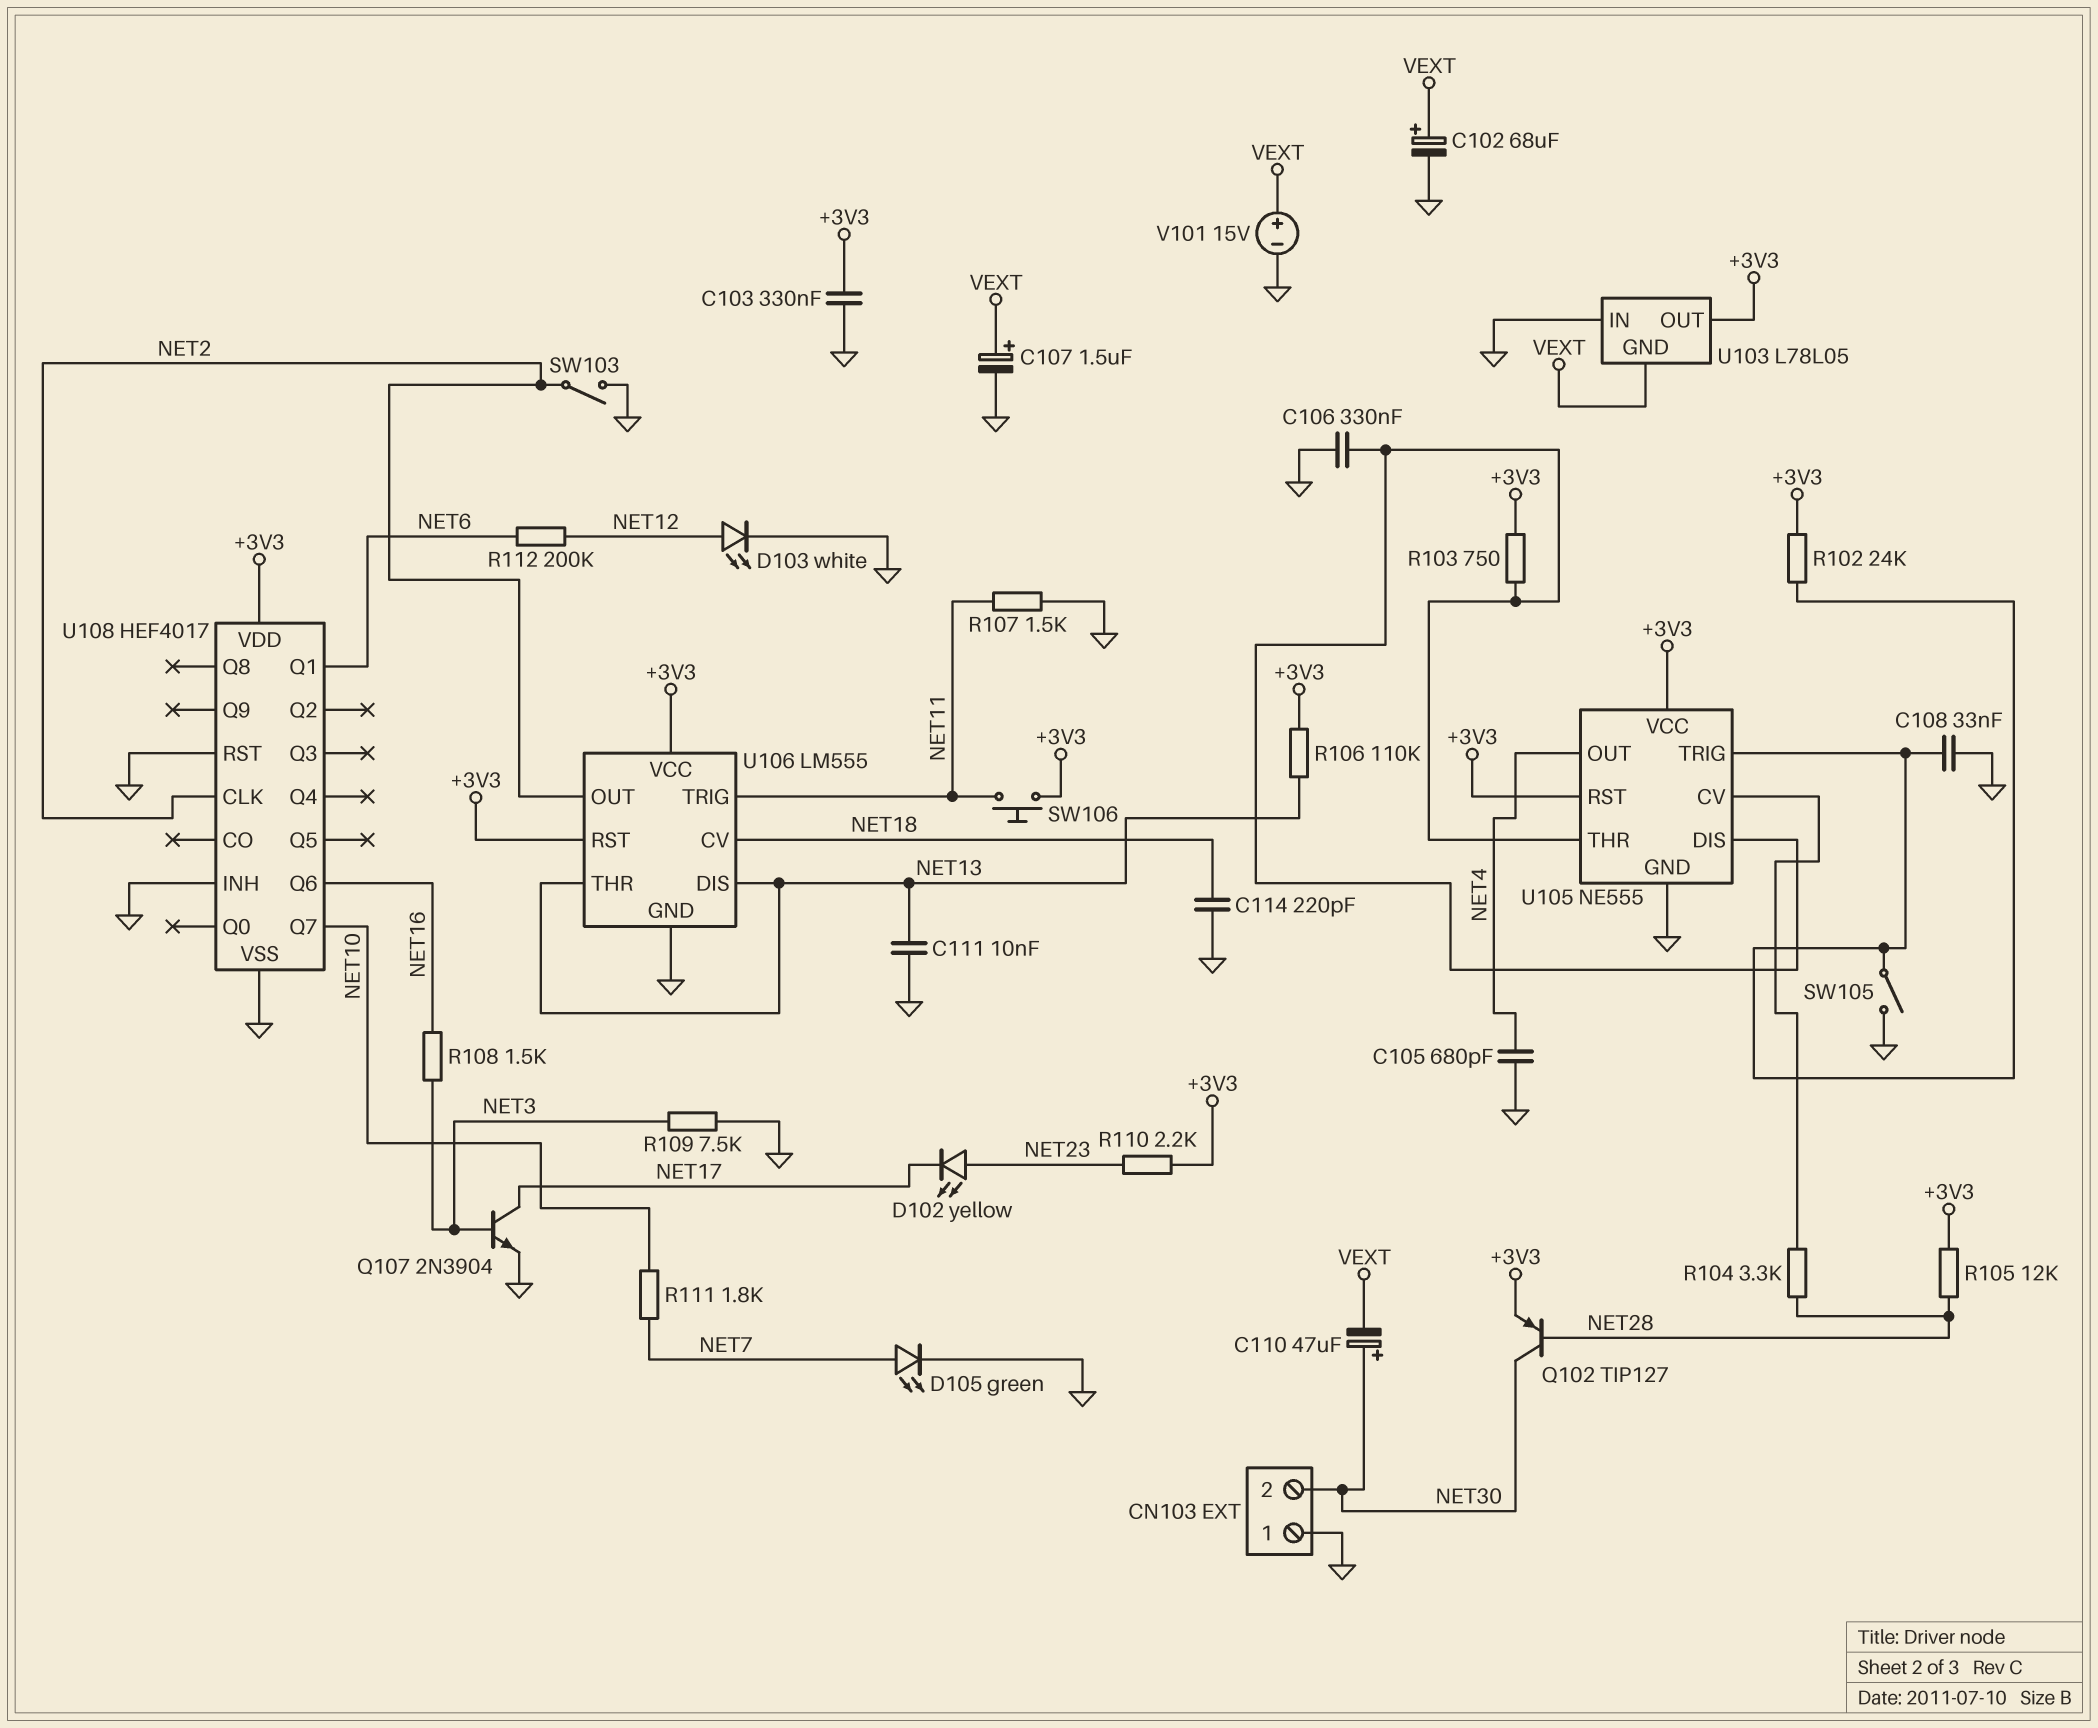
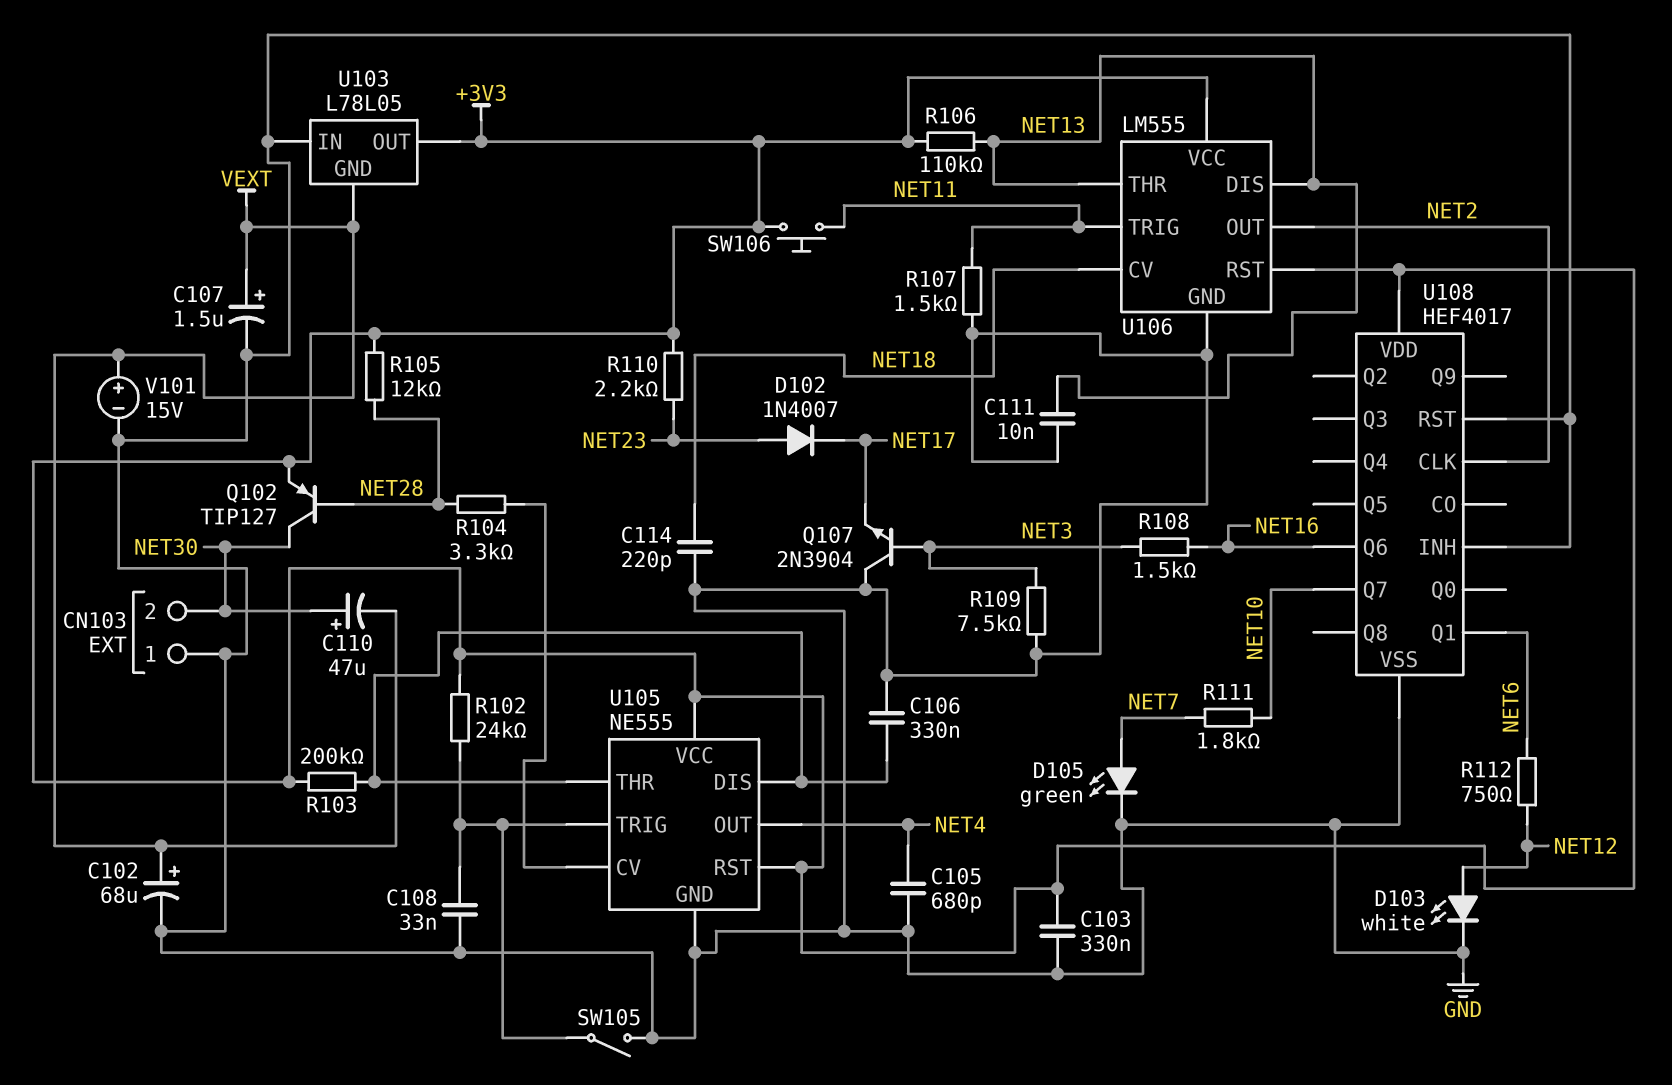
D102: LED yellow (A NET23, K NET17) -> diode 1N4007 (A NET23, K NET17)
Q107: NPN 2N3904 (B NET3, C NET17, E GND) -> NPN 2N3904 (B NET3, C GND, E NET17)
R103: 750 (+3V3, U105/DIS) -> 200k (+3V3, U105/DIS)
R112: 200k (NET6, NET12) -> 750 (NET6, NET12)
SW103: switch (GND, NET2) -> none

